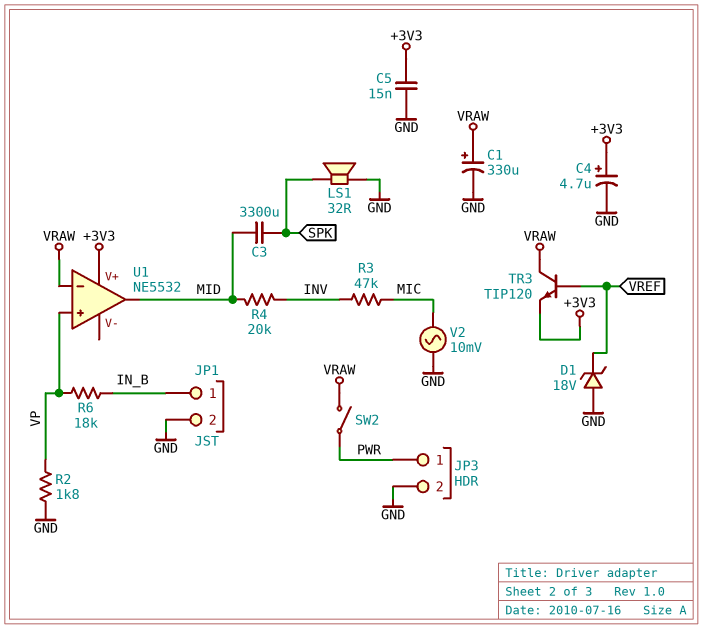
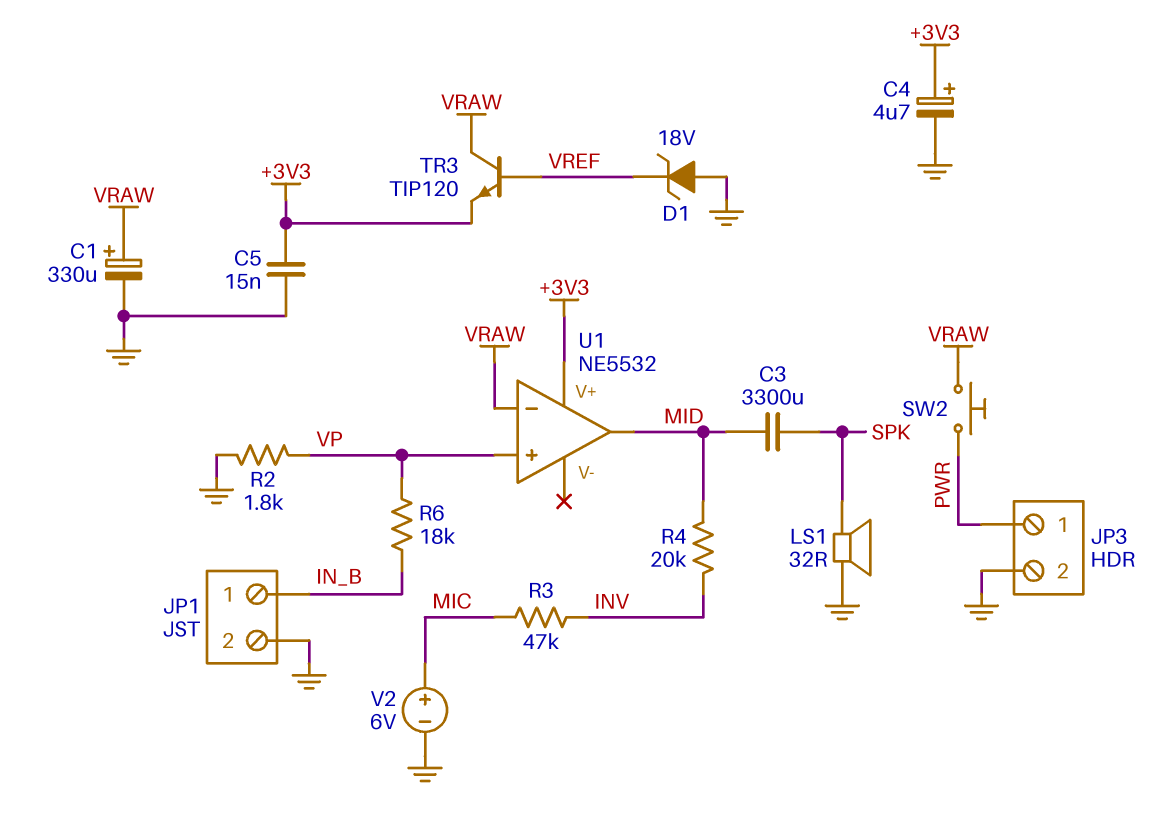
SW2: switch (PWR, VRAW) -> button (PWR, VRAW)
V2: AC 10mV (GND, MIC) -> 6V (plus MIC, minus GND)

